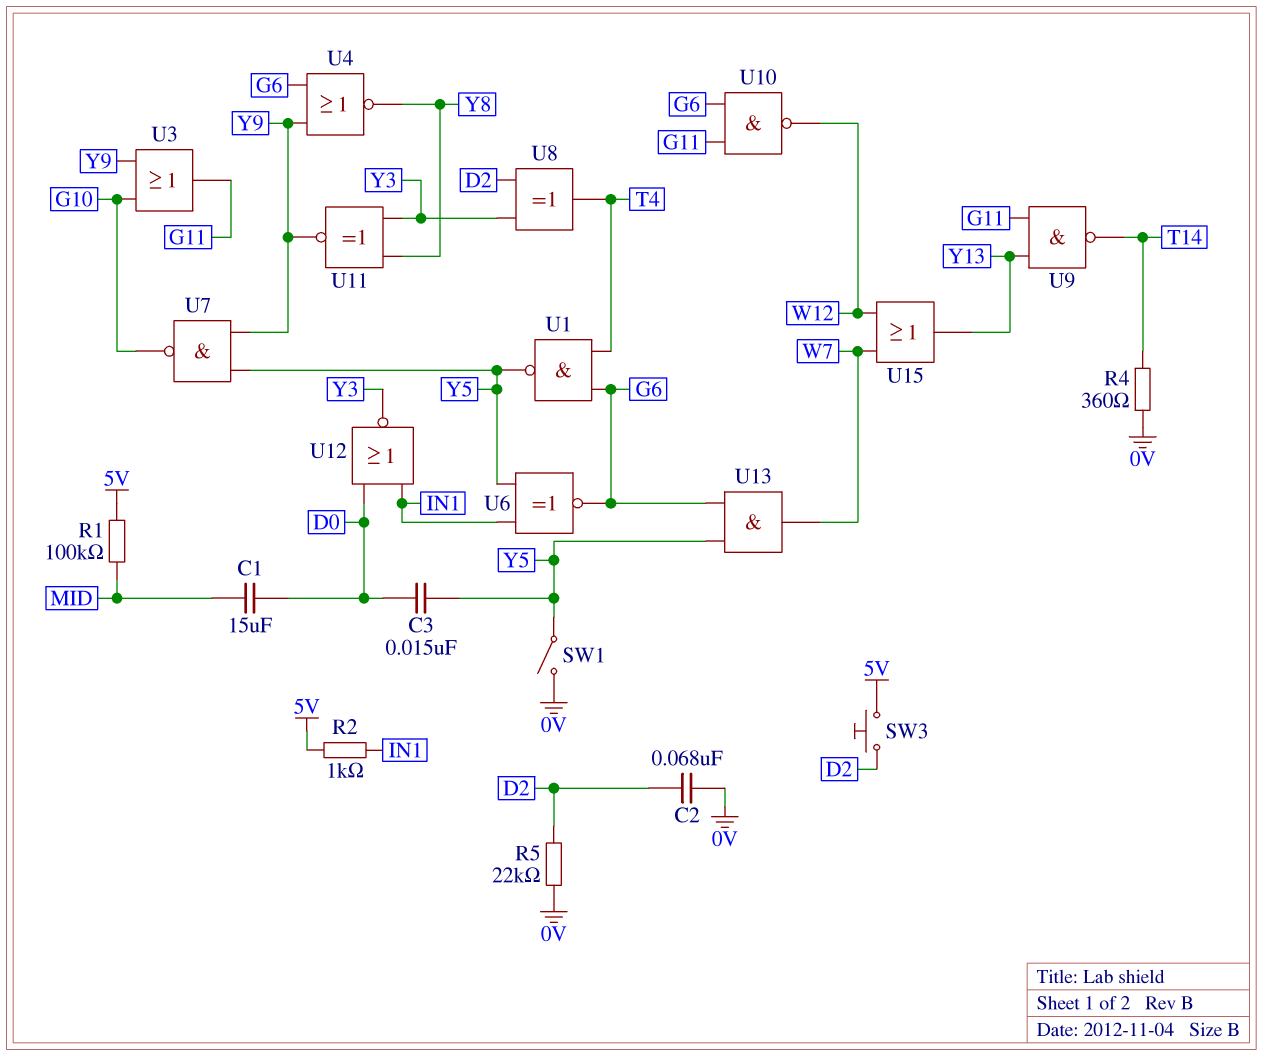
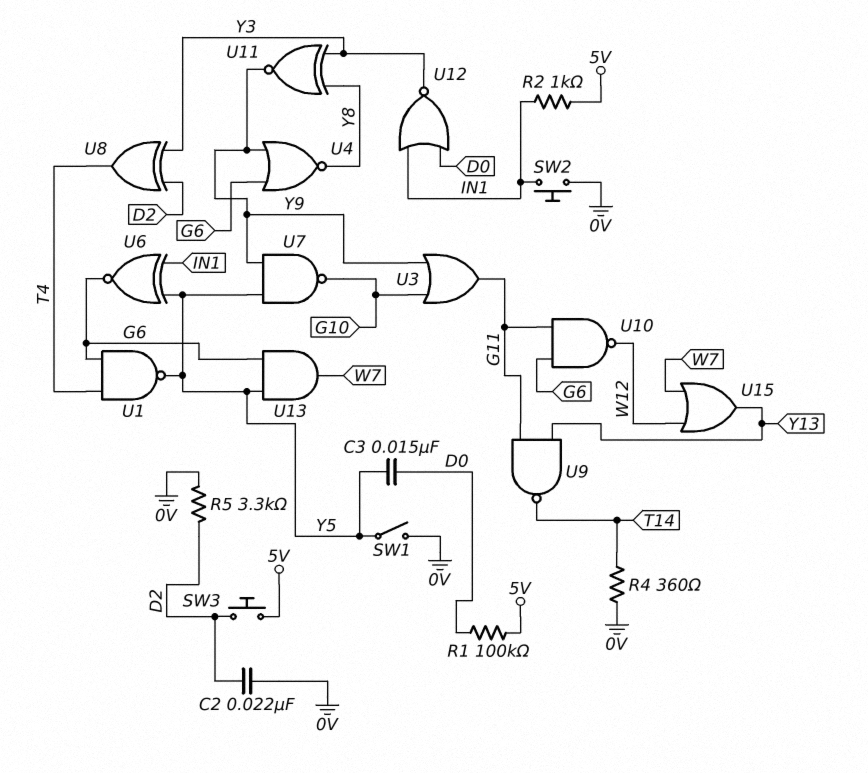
C1: 15uF (D0, MID) -> none
C2: 68nF (0V, D2) -> 22nF (0V, D2)
R1: 100k (5V, MID) -> 100k (5V, D0)
R5: 22k (0V, D2) -> 3.3k (0V, D2)
SW2: none -> button (0V, IN1)

